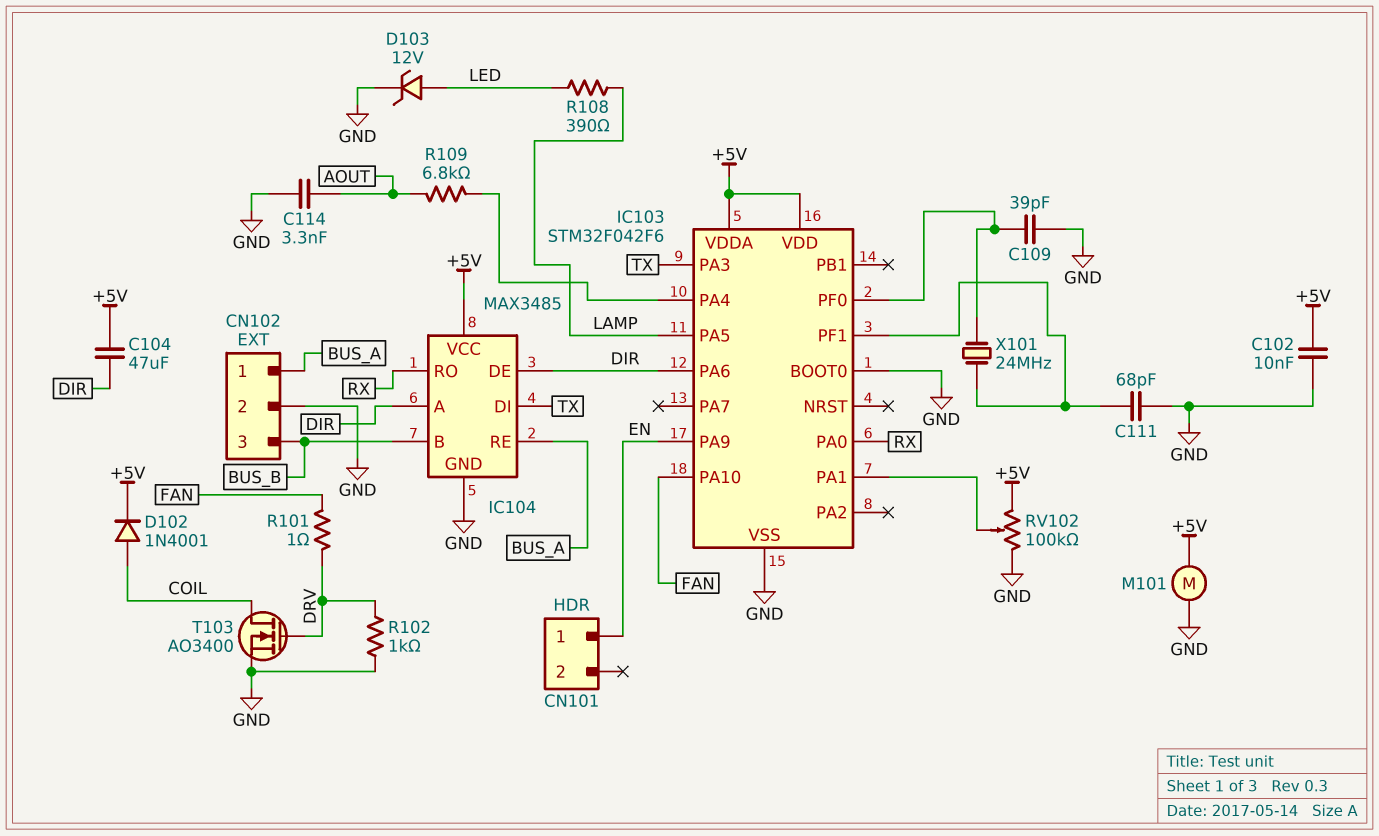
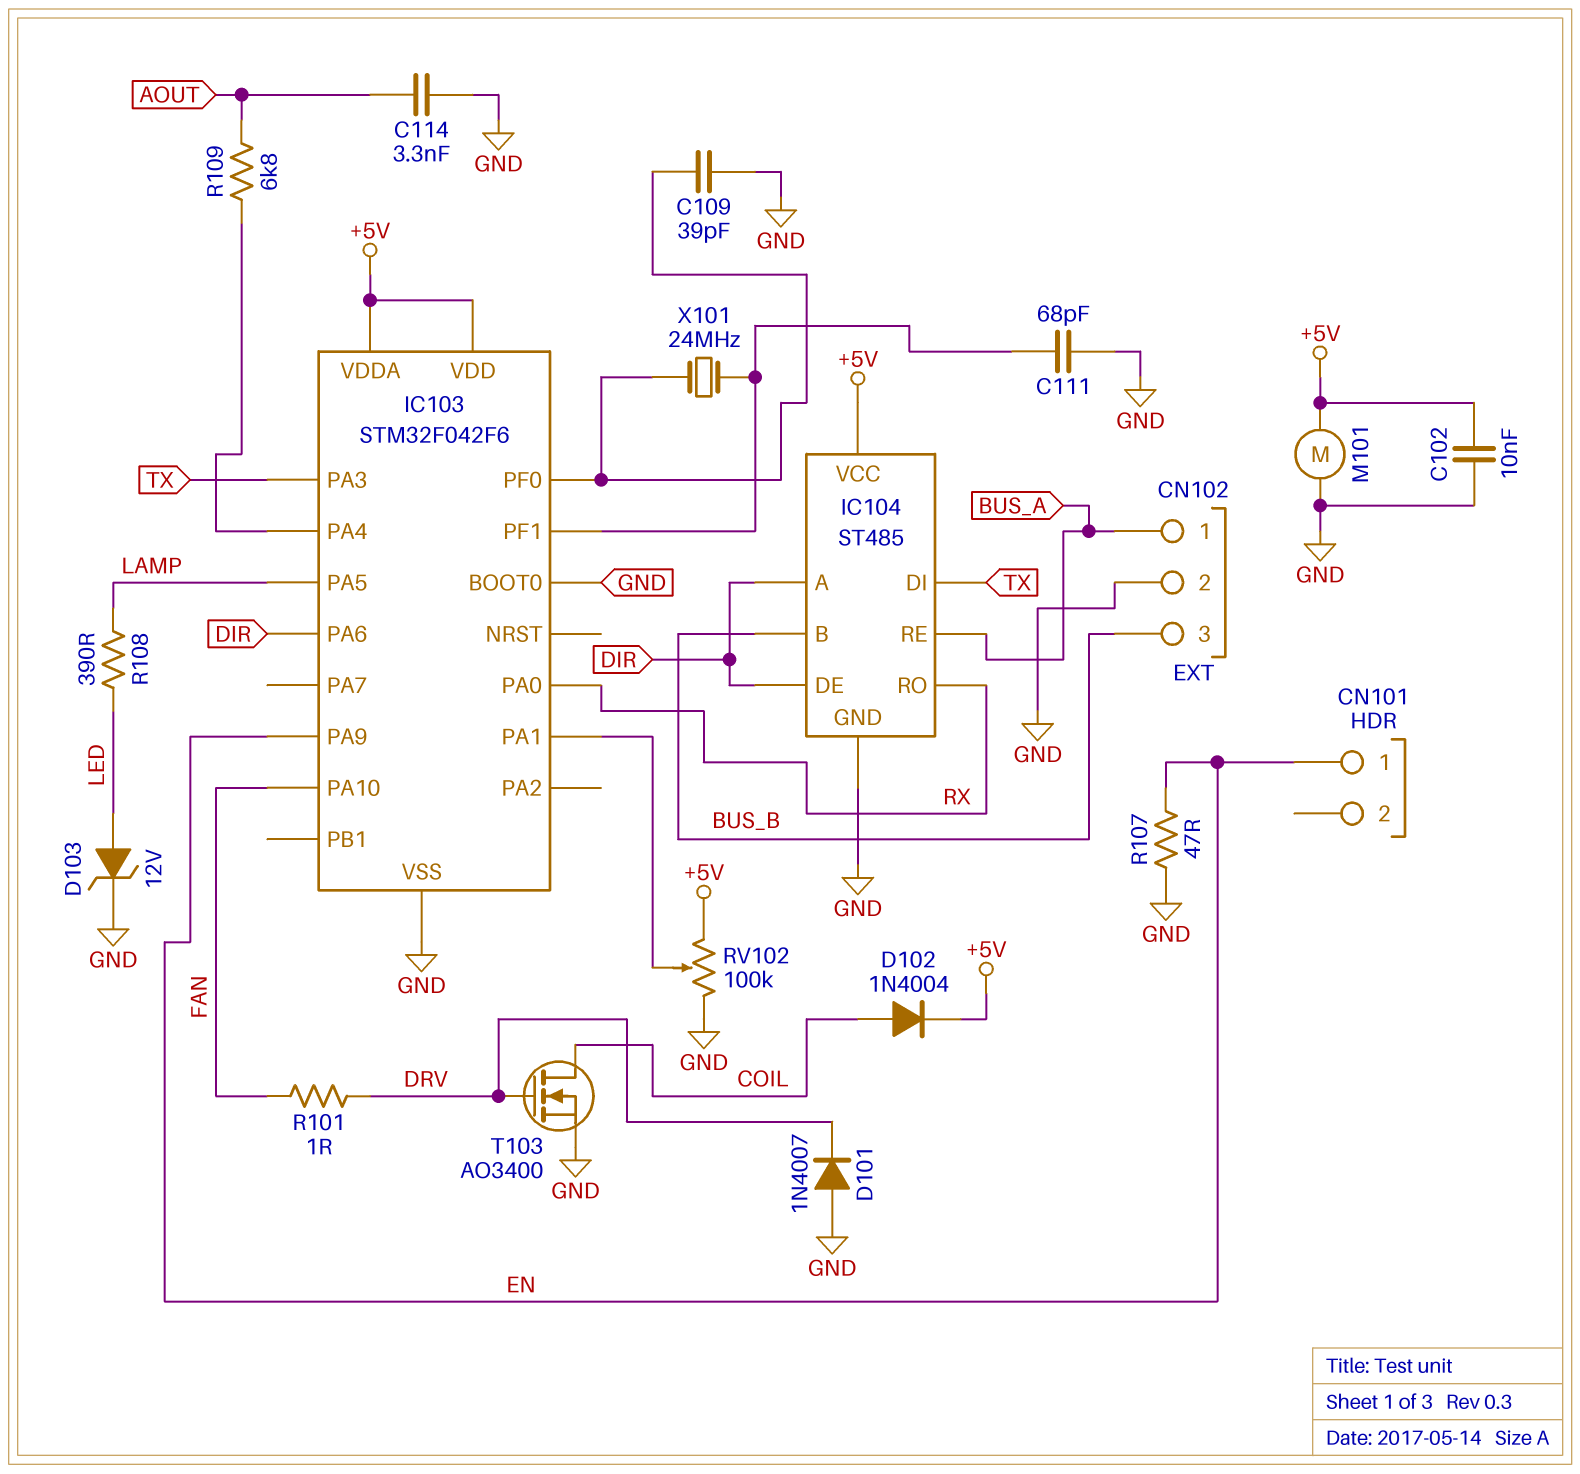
C104: 47uF (+5V, DIR) -> none
D101: none -> diode 1N4007 (A GND, K DRV)
D102: diode 1N4001 (A COIL, K +5V) -> diode 1N4004 (A COIL, K +5V)
IC104: MAX3485 -> ST485
R102: 1k (DRV, GND) -> none
R107: none -> 47 (EN, GND)

